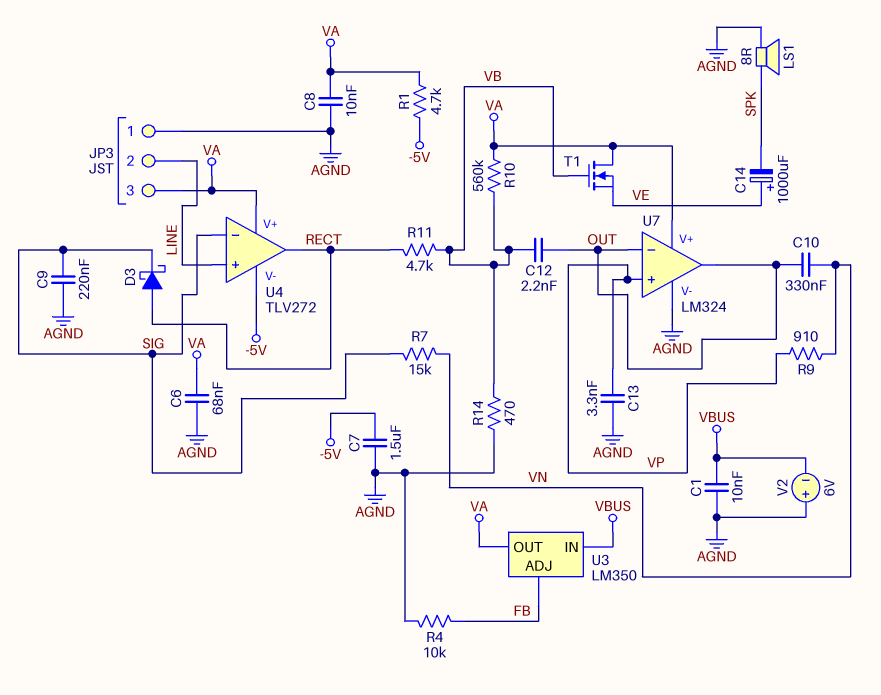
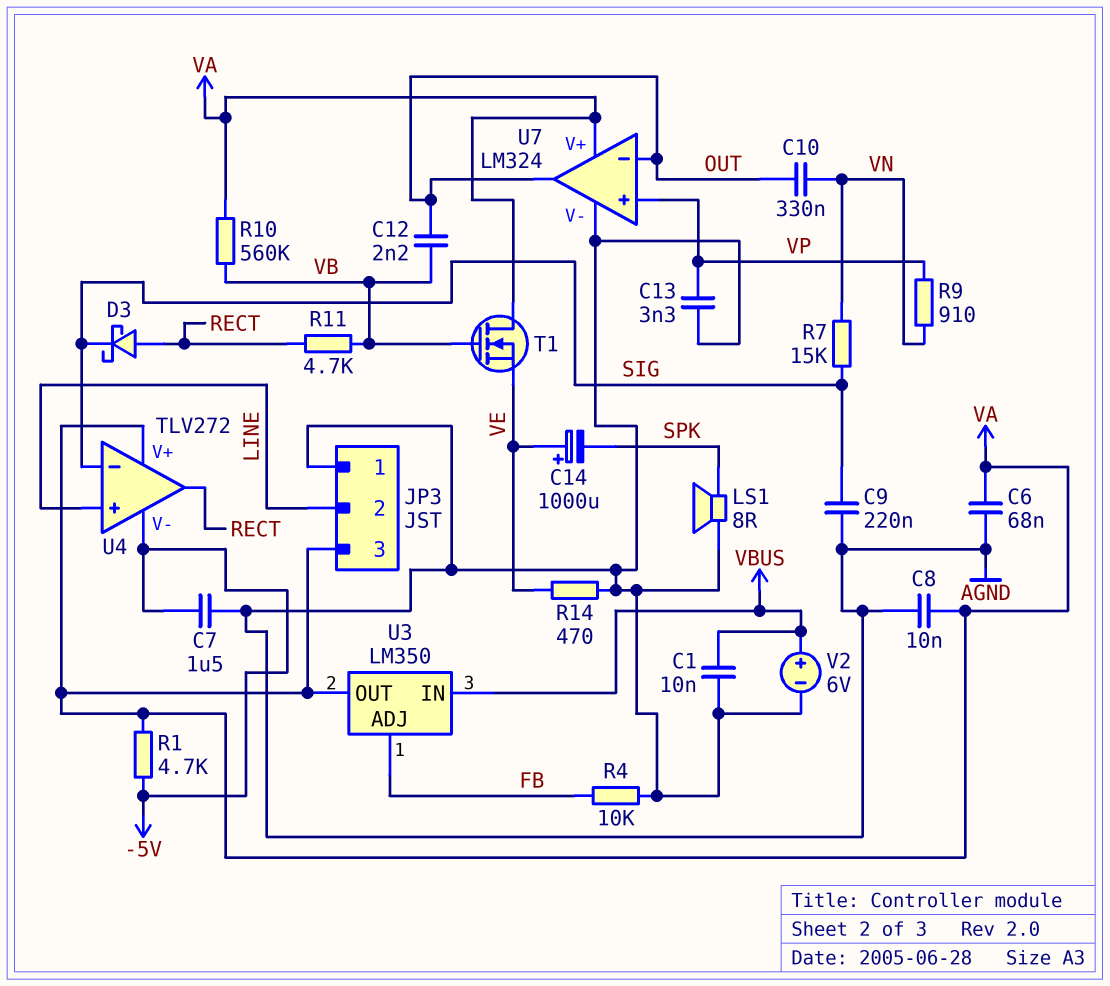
R14: 470 (AGND, VB) -> 470 (AGND, VE)
V2: 6V (plus AGND, minus VBUS) -> 6V (plus VBUS, minus AGND)

